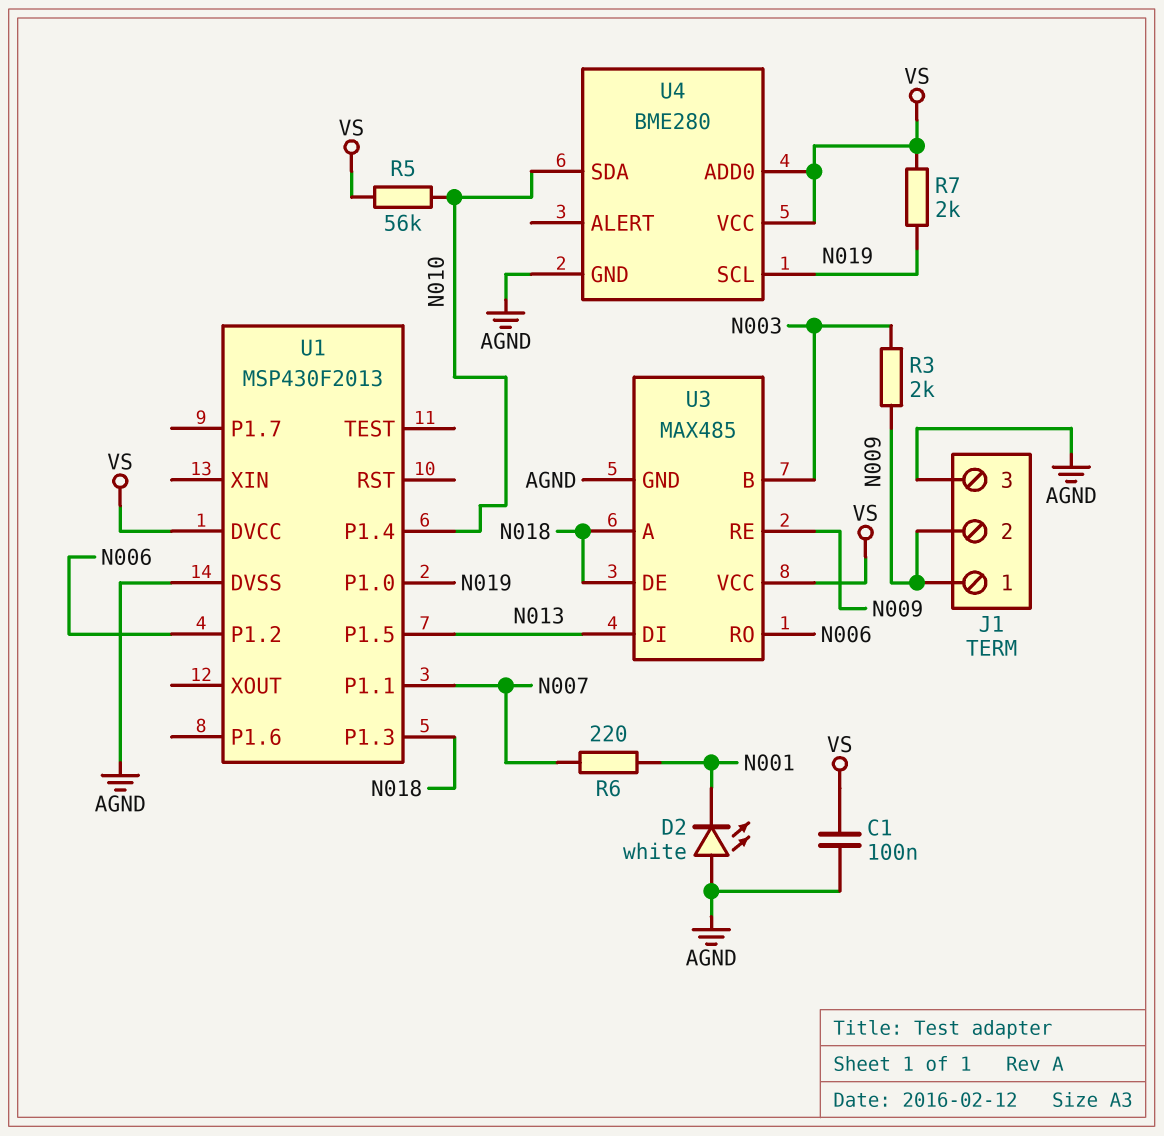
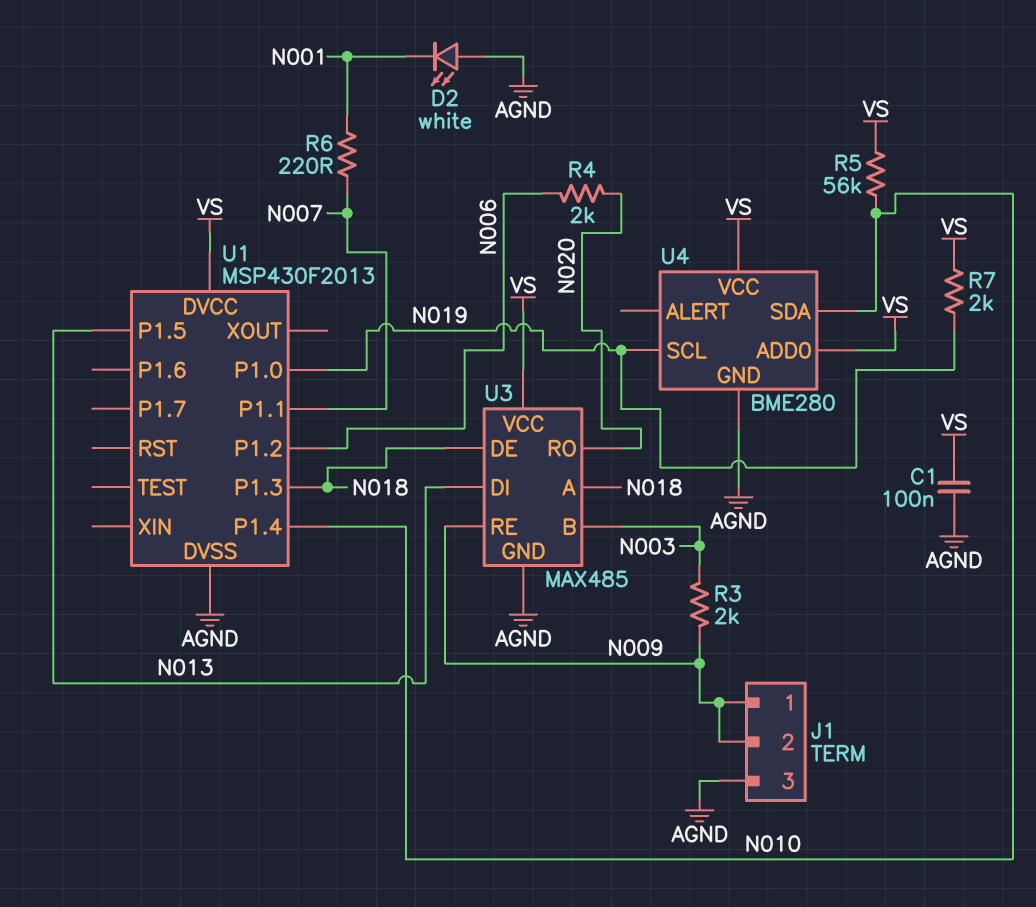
R4: none -> 2k (N006, N020)
U3 pin RO: N006 -> N020

